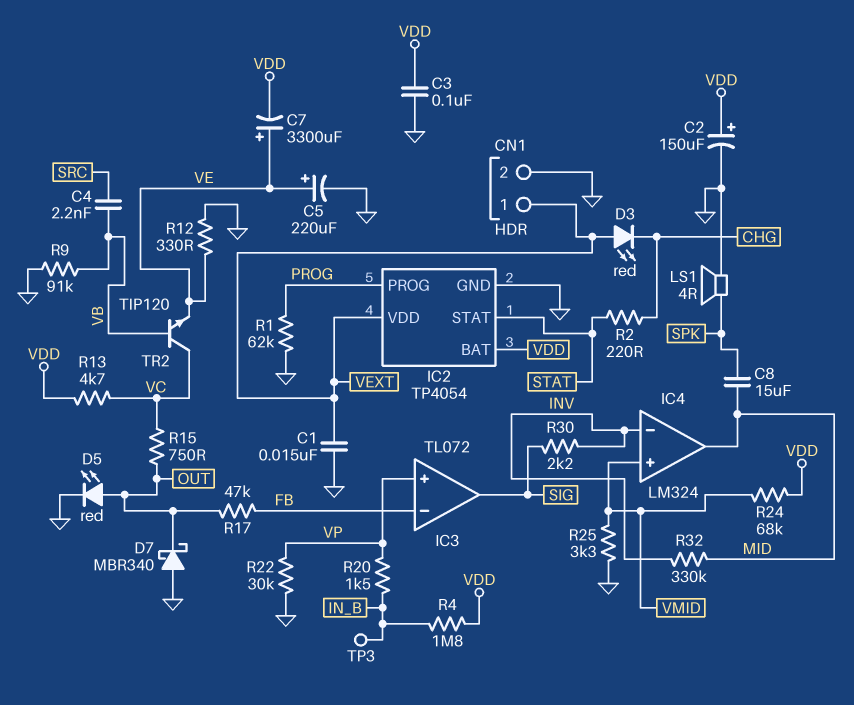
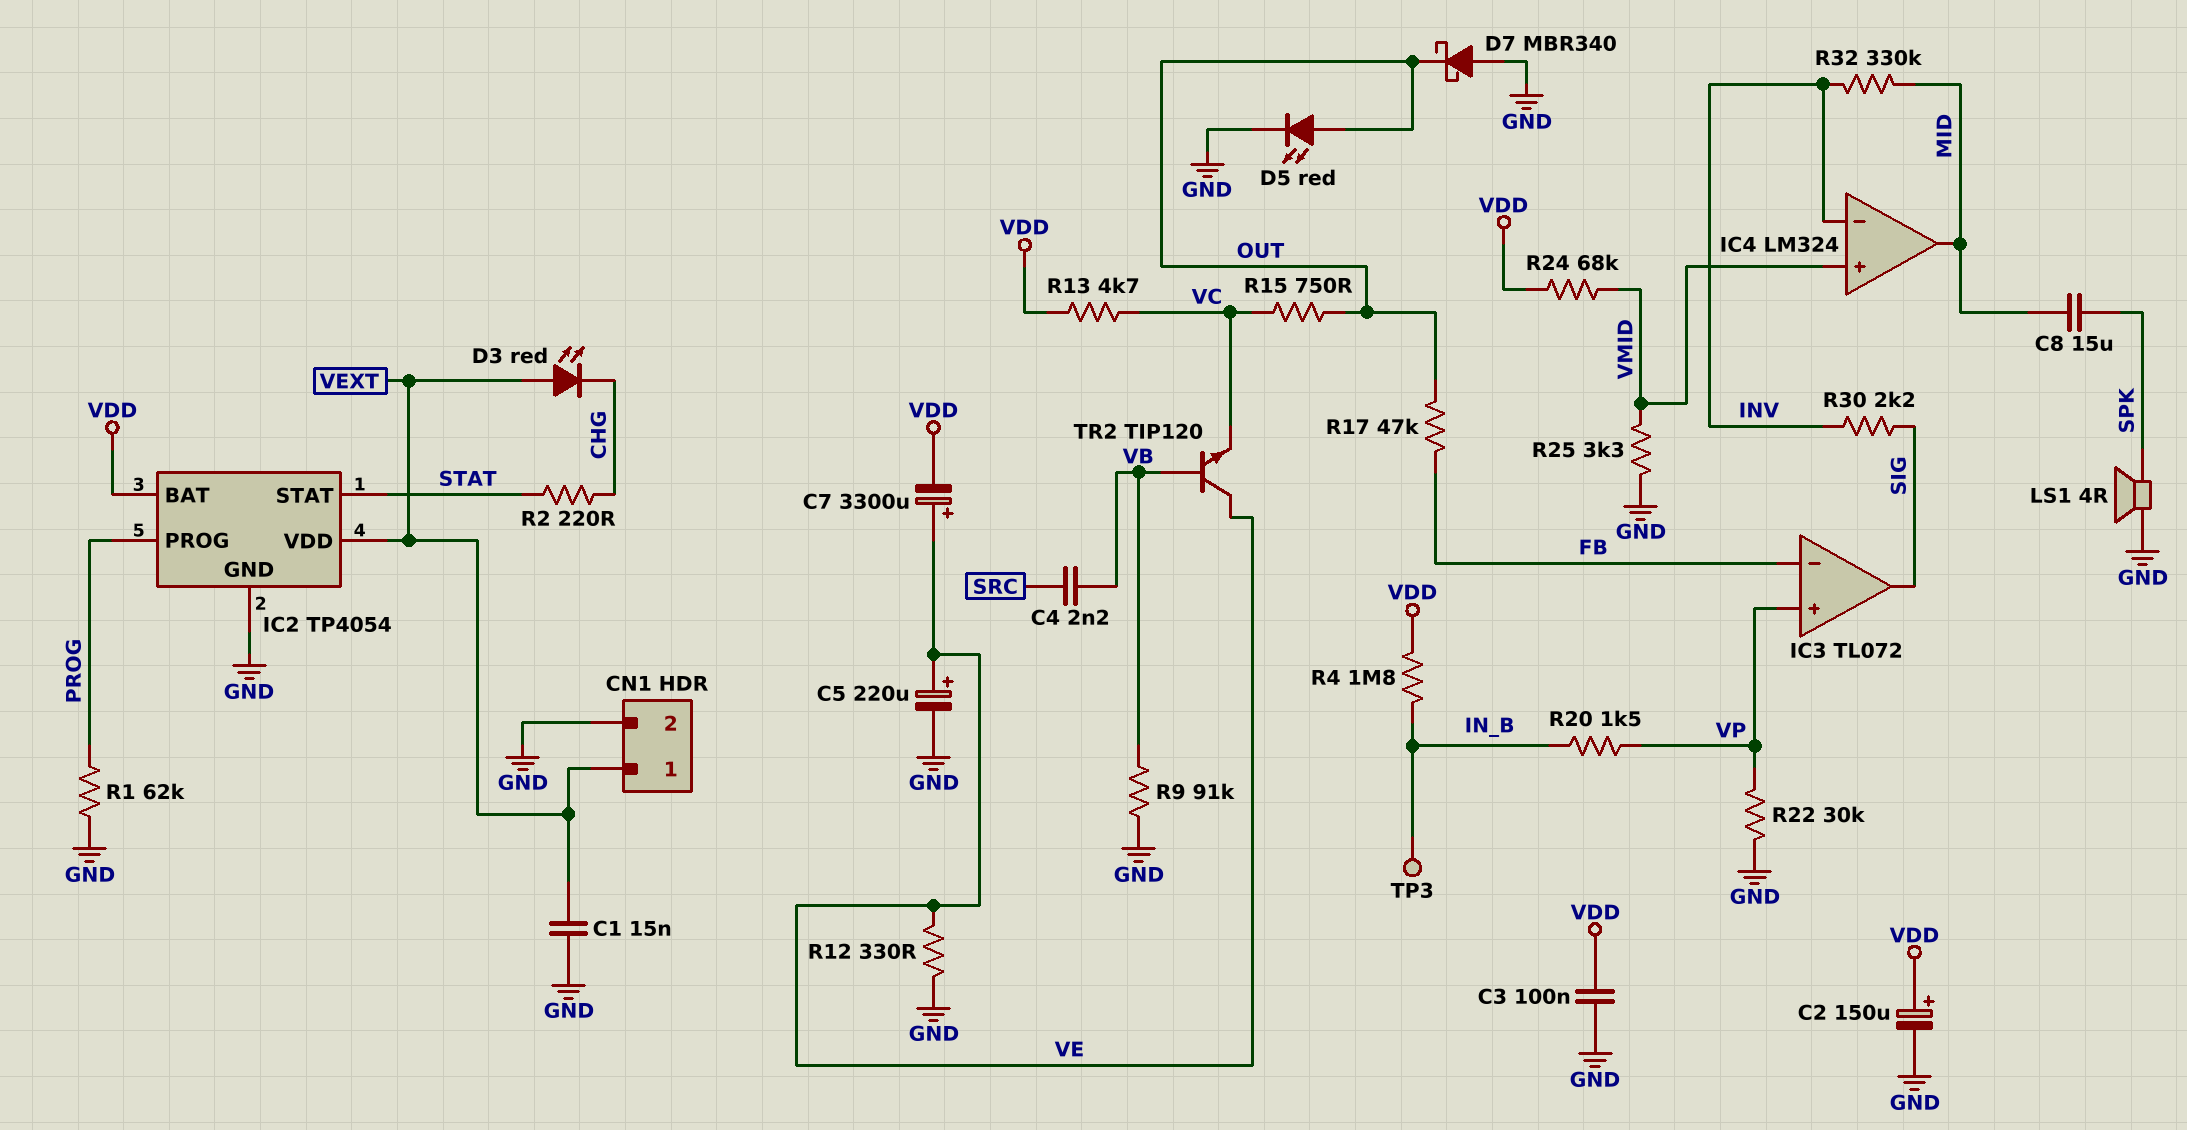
TR2: NPN TIP120 (B VB, C VC, E VE) -> NPN TIP120 (B VB, C VE, E VC)

